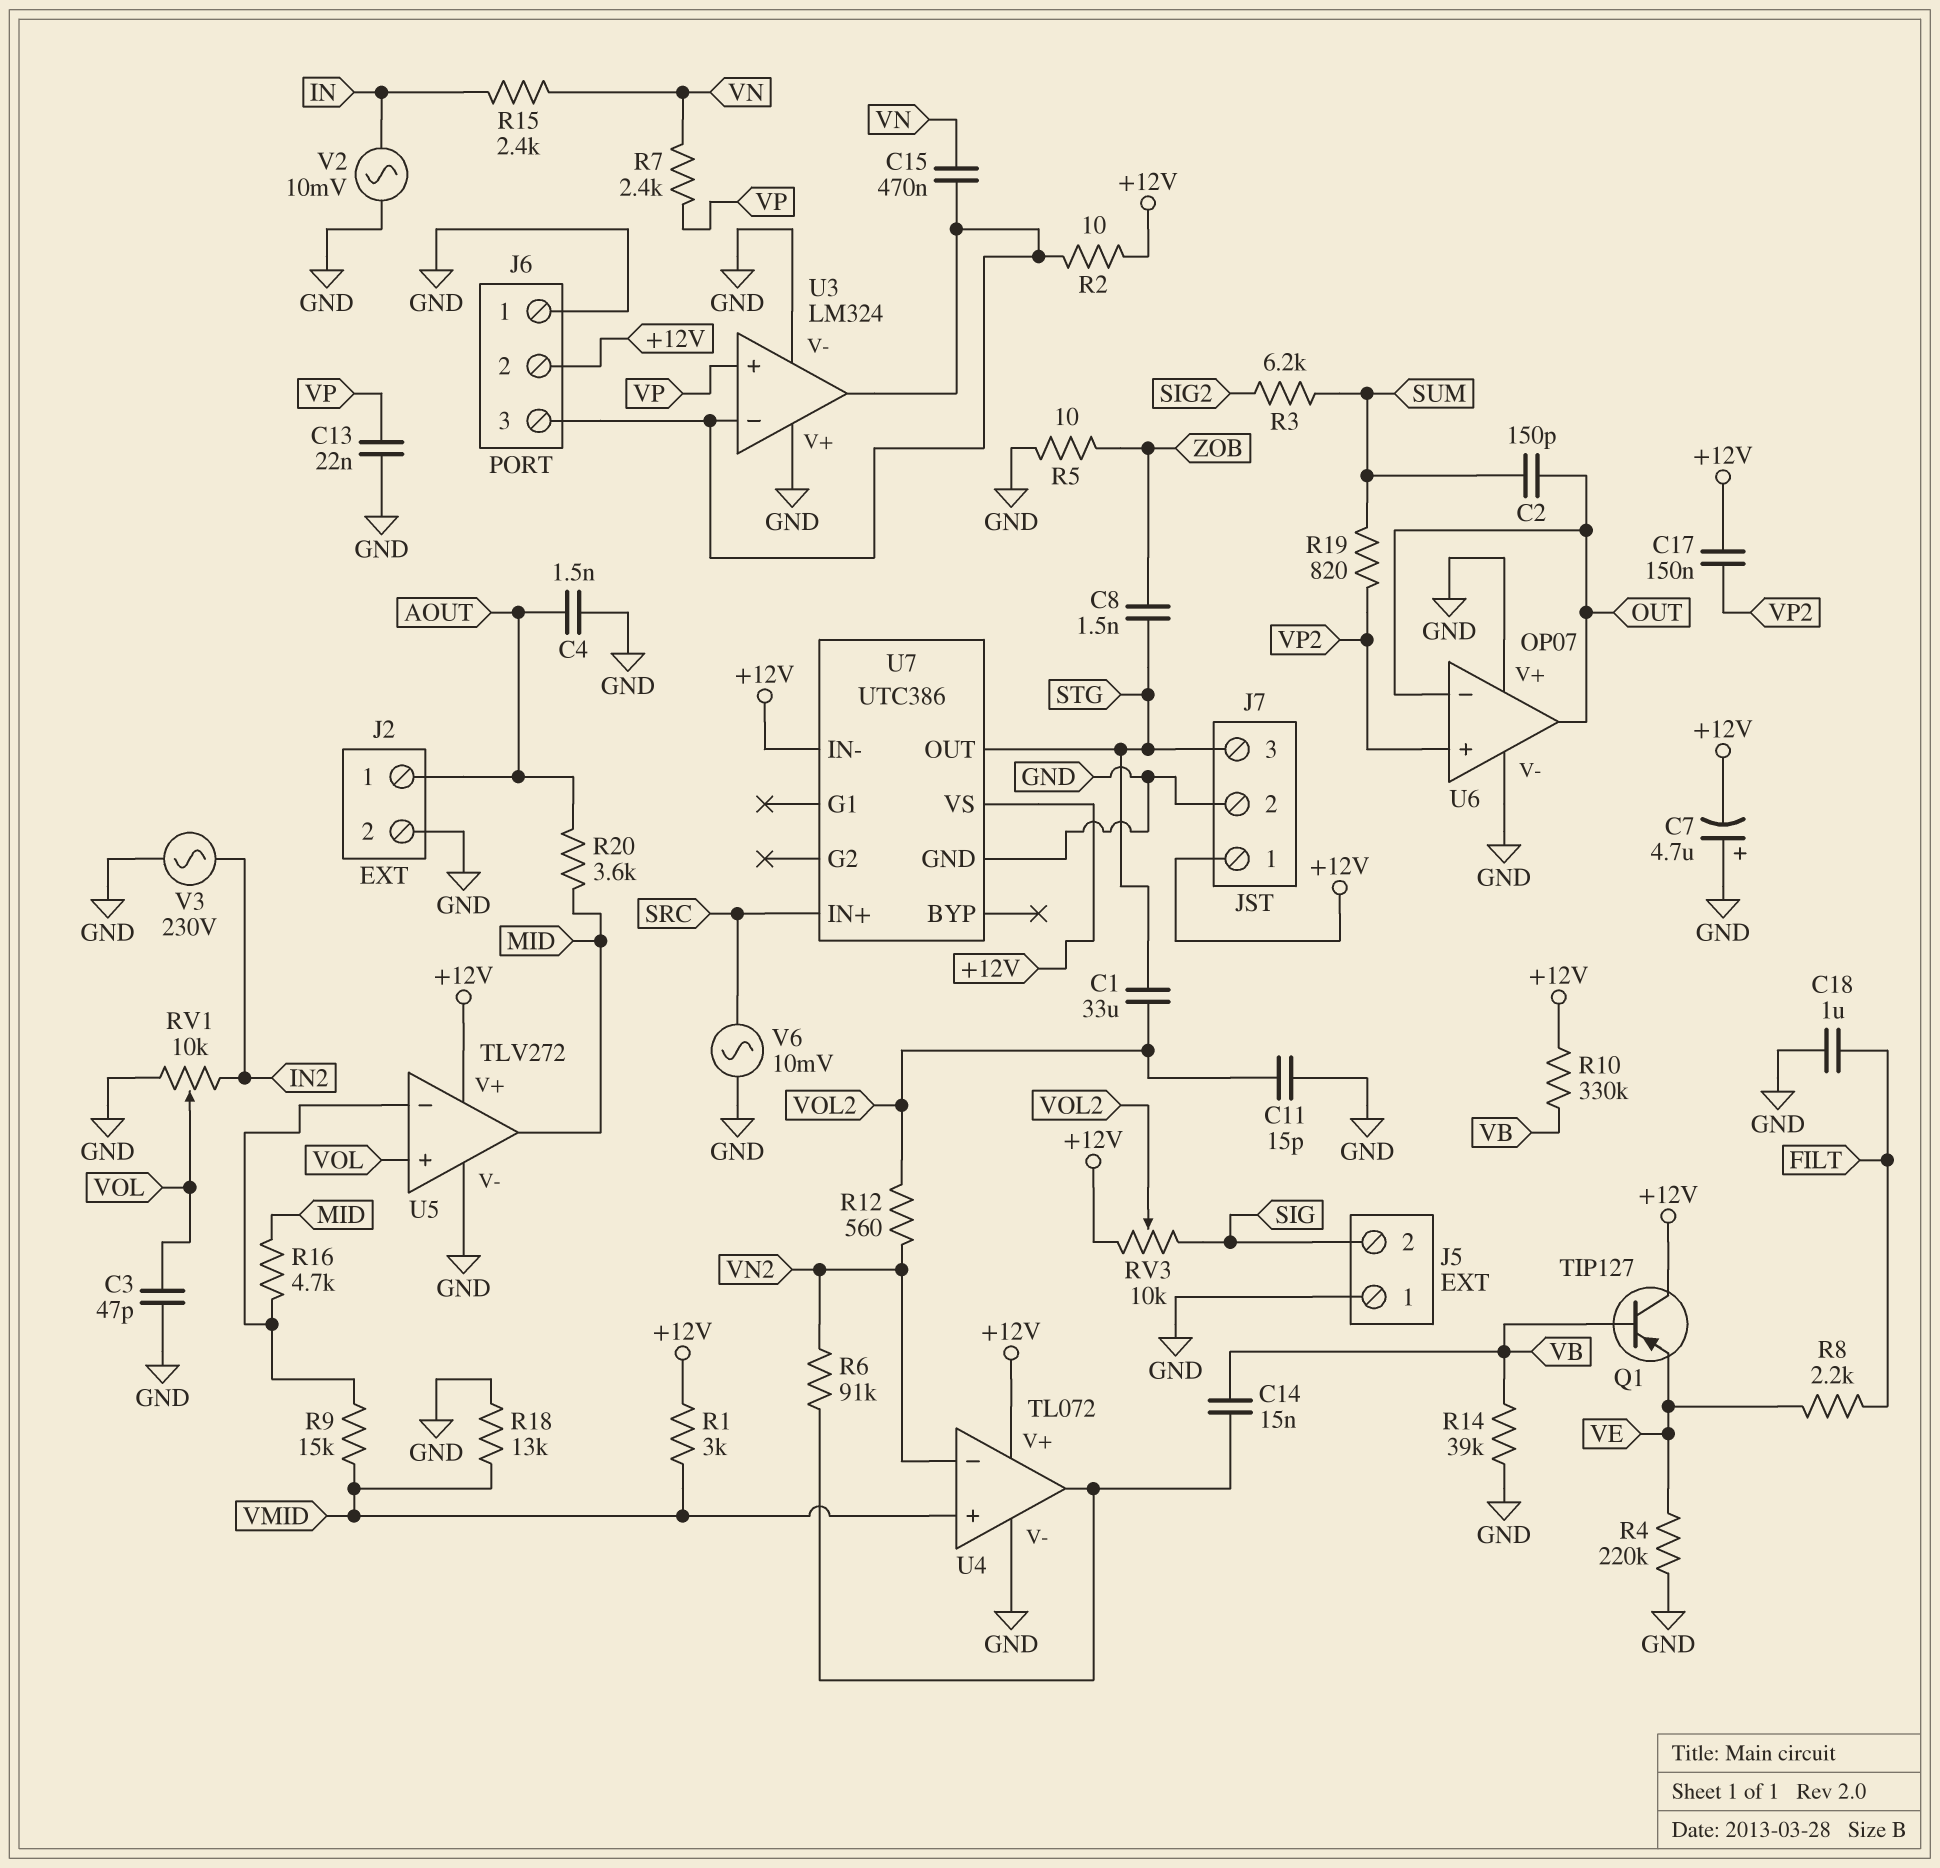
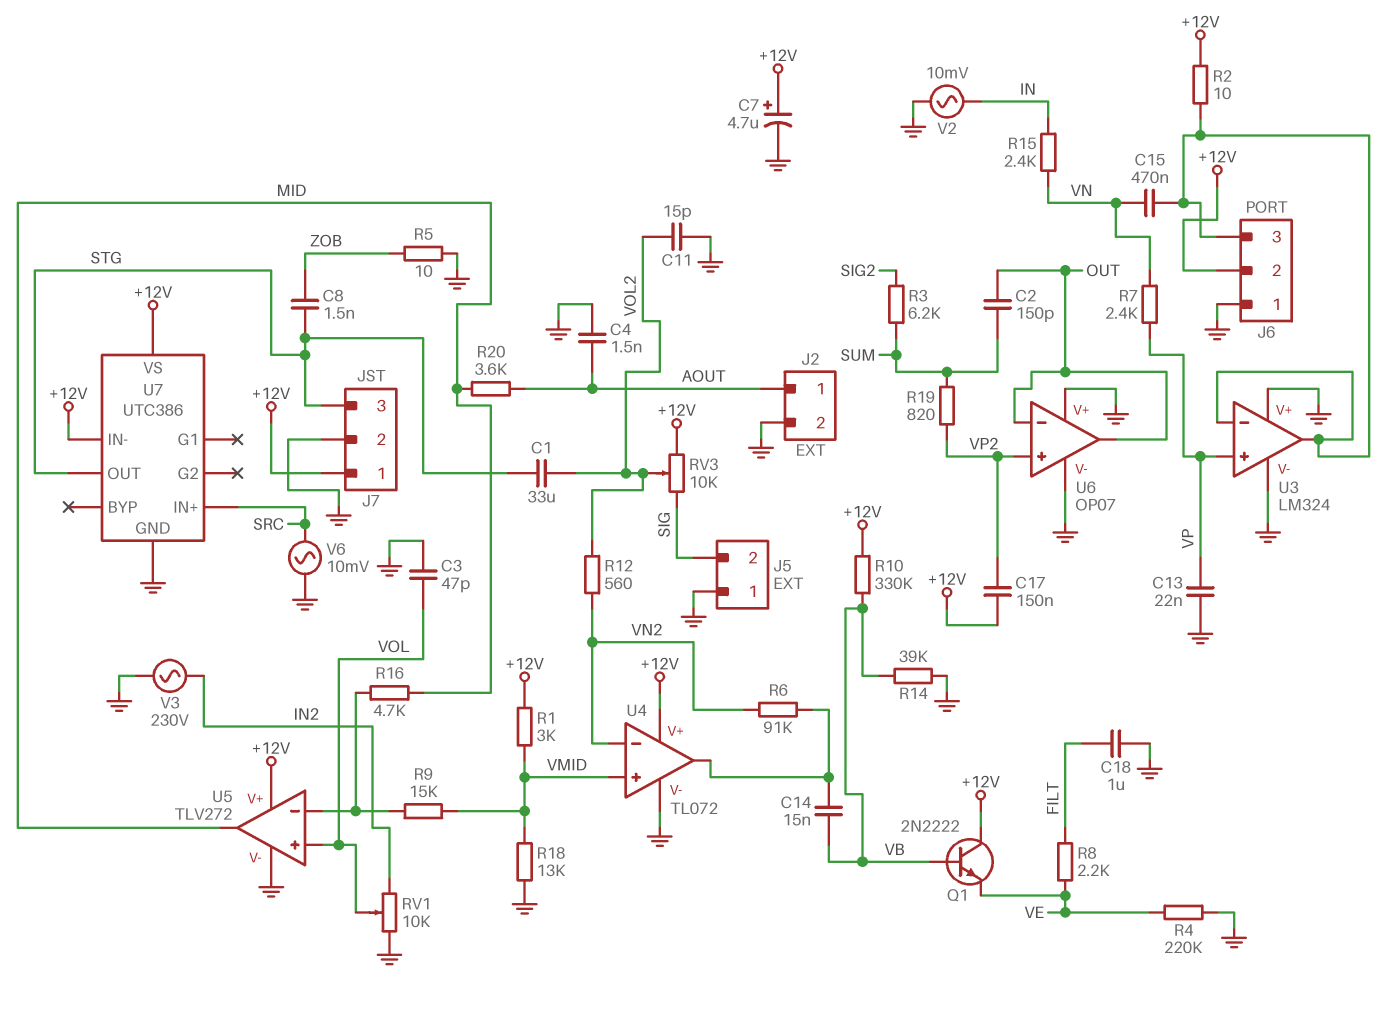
C7: 4.7uF (plus GND, minus +12V) -> 4.7uF (plus +12V, minus GND)
Q1: PNP TIP127 (B VB, C +12V, E VE) -> NPN 2N2222 (B VB, C +12V, E VE)

